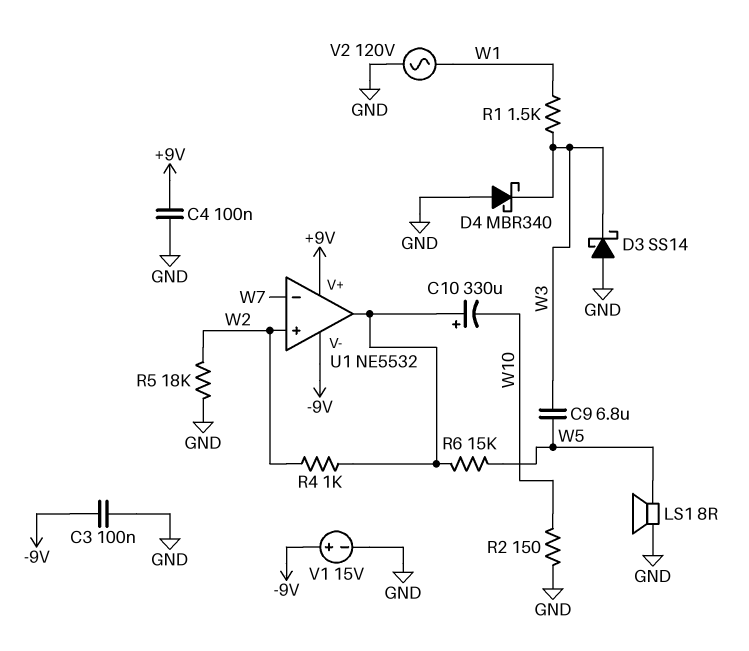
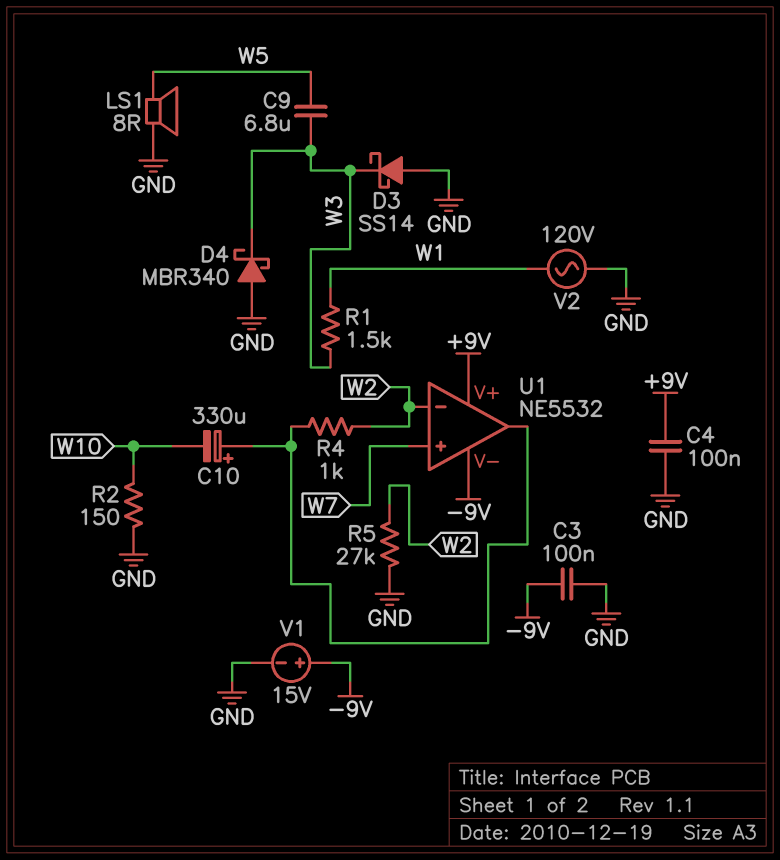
R5: 18k (GND, W2) -> 27k (GND, W2)
R6: 15k (U1/out, W5) -> none
U1 pin in+: W2 -> W7
U1 pin in-: W7 -> W2

